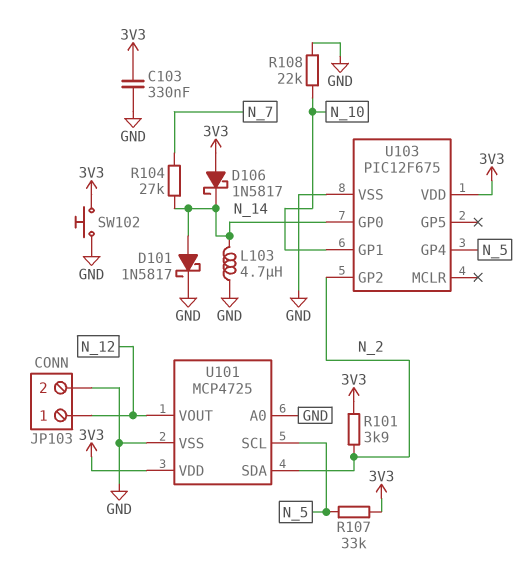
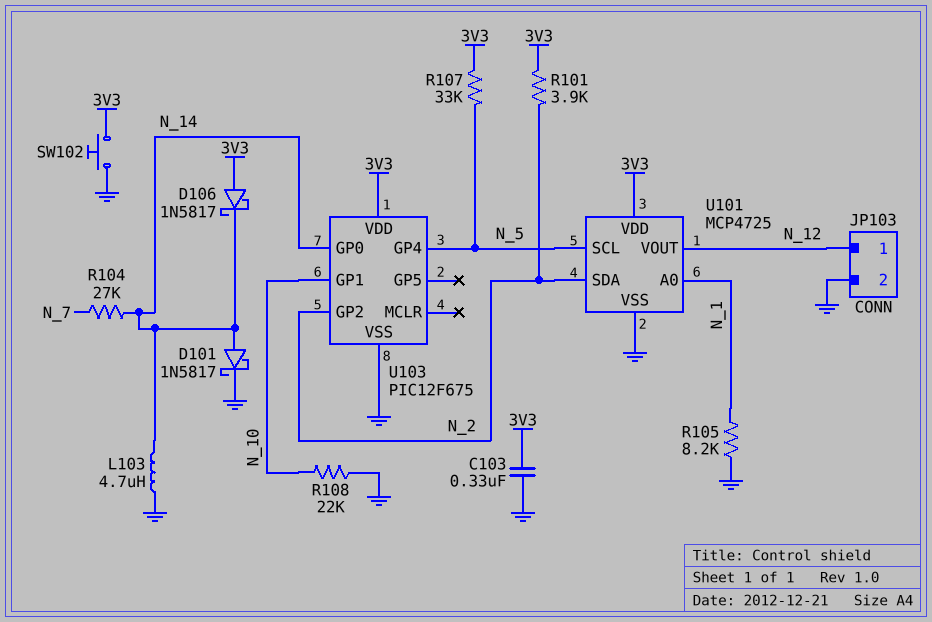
R105: none -> 8.2k (GND, N_1)
U101 pin A0: GND -> N_1

